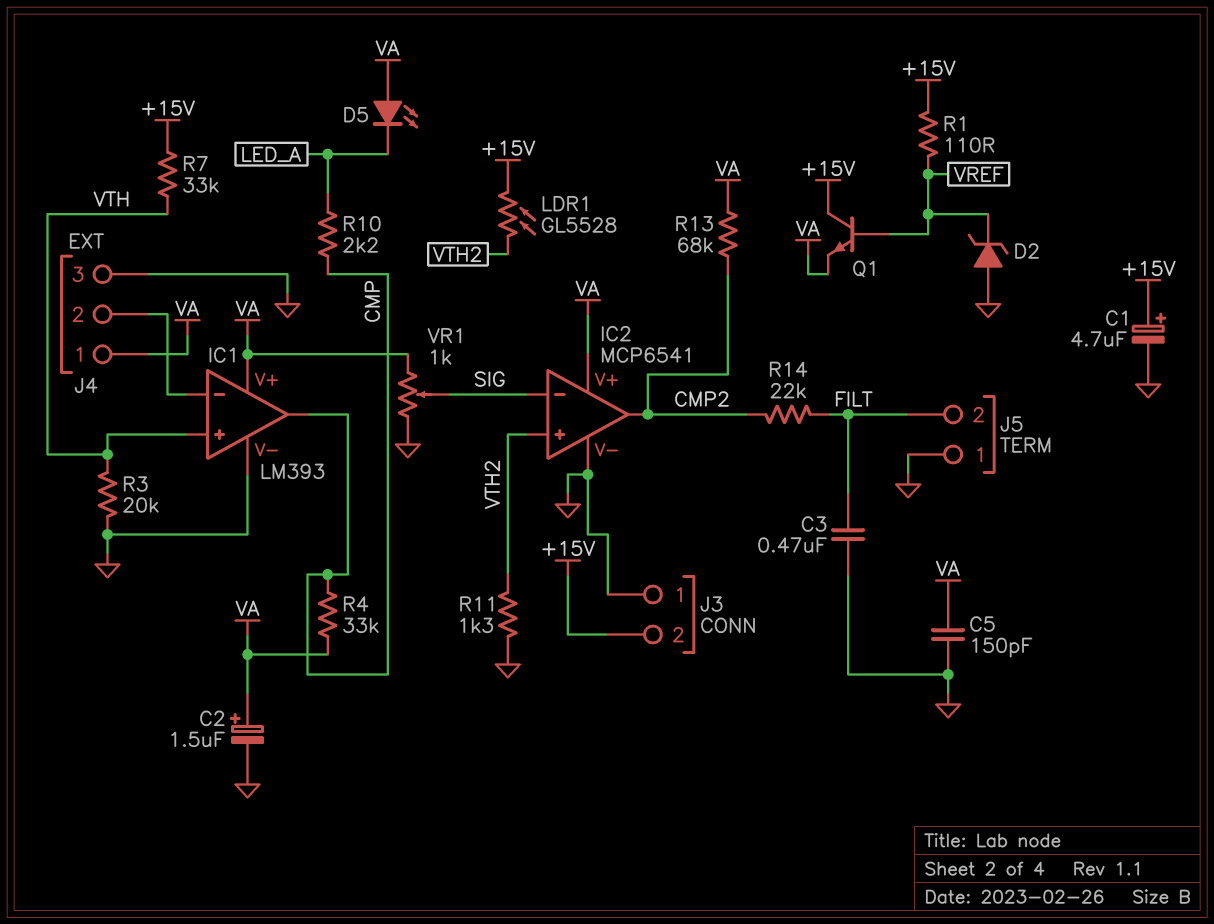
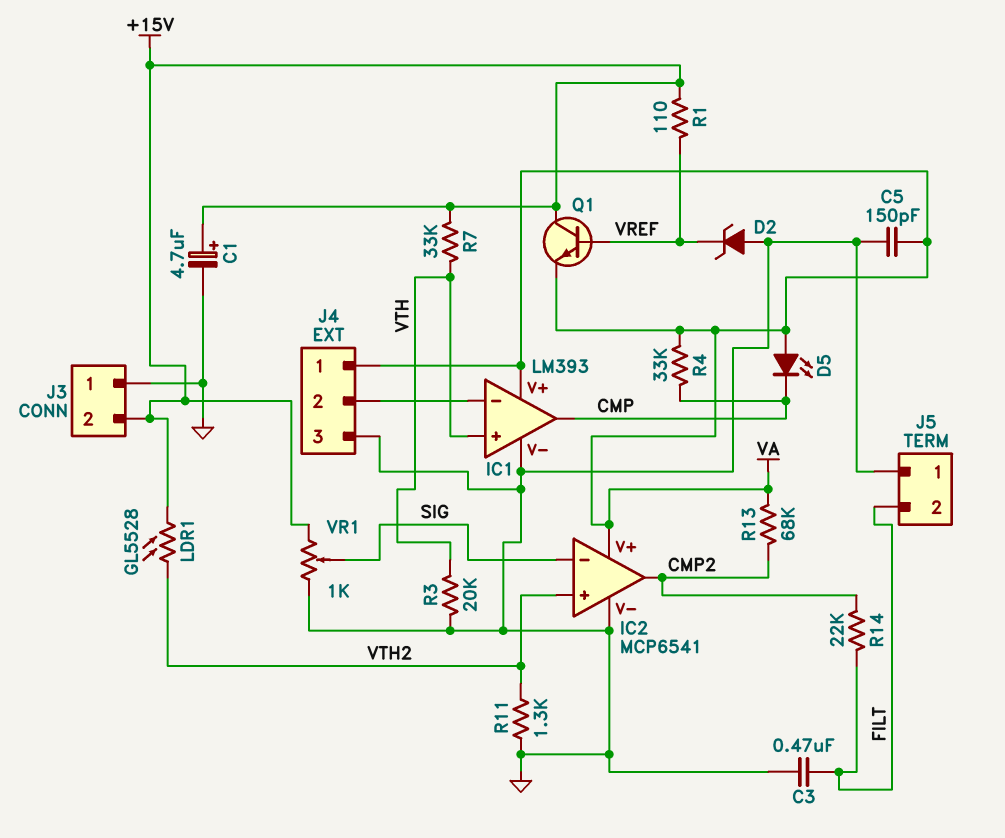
C2: 1.5uF (plus VA, minus GND) -> none
D5: LED (A VA, K LED_A) -> LED (A VA, K CMP)
R10: 2.2k (CMP, LED_A) -> none
VR1: 1k (GND, VA, wiper SIG) -> 1k (+15V, GND, wiper SIG)

